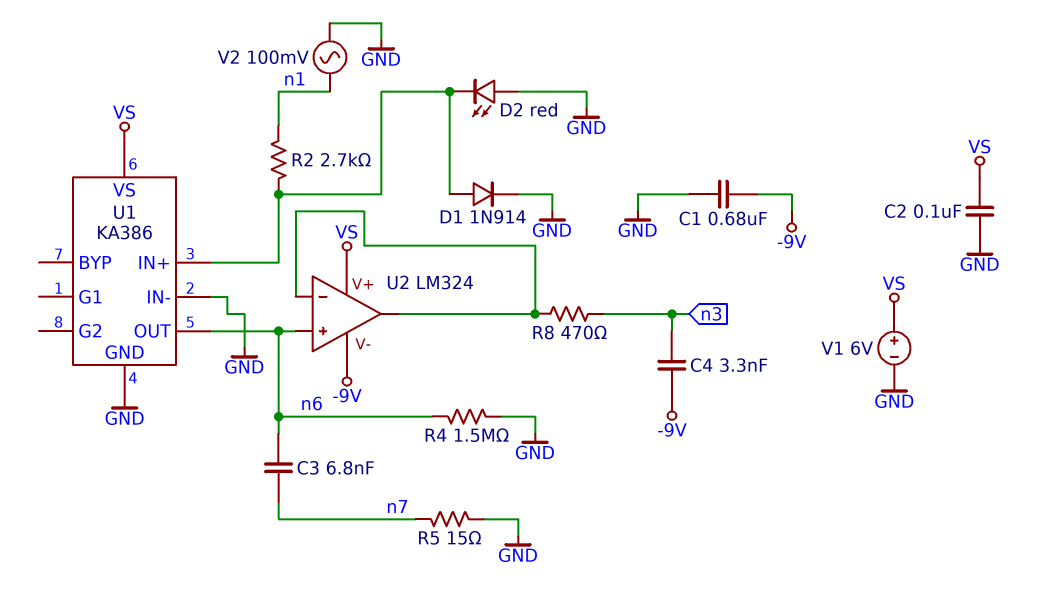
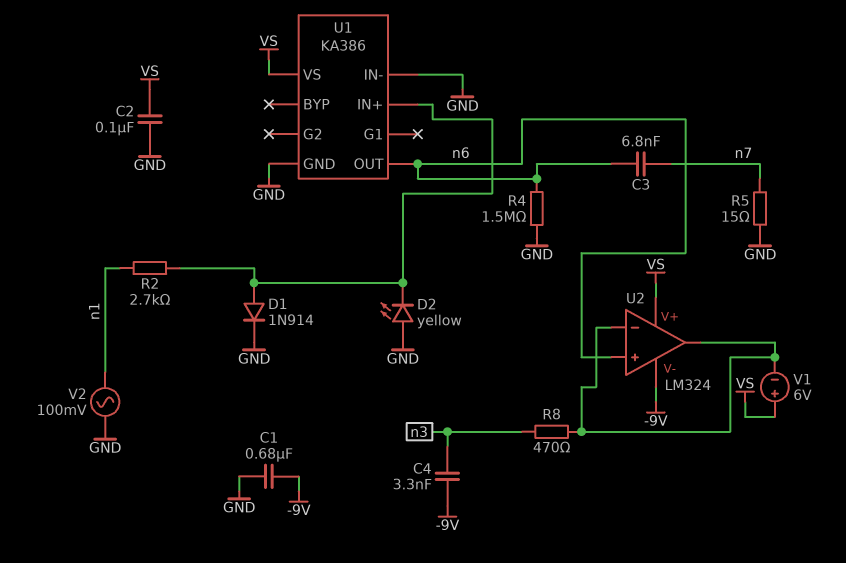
D2: LED red (A GND, K U1/IN+) -> LED yellow (A GND, K U1/IN+)
V1: 6V (plus VS, minus GND) -> 6V (plus VS, minus U2/in-)

